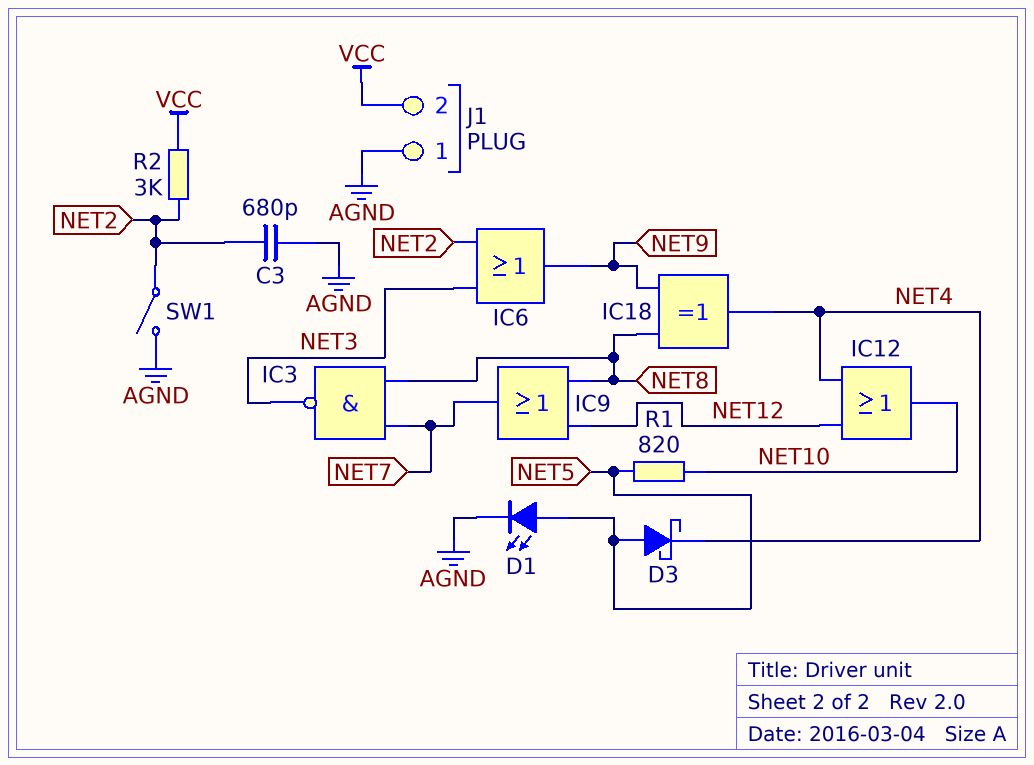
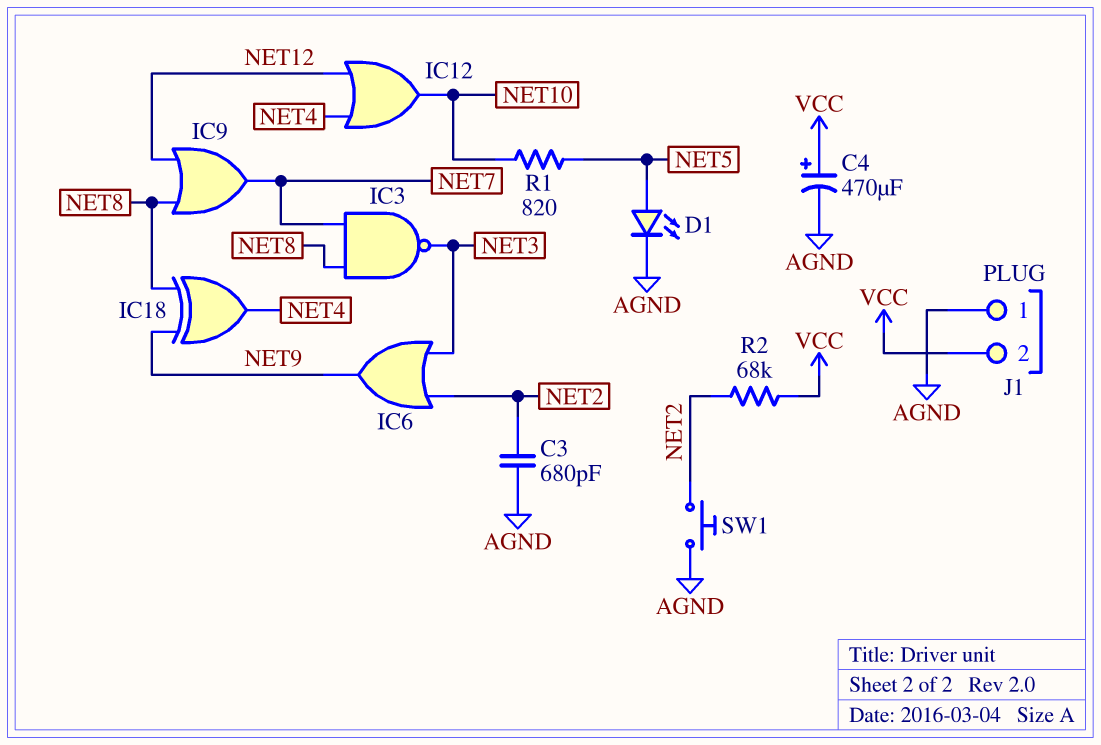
C4: none -> 470uF (plus VCC, minus AGND)
D3: schottky (A NET5, K NET4) -> none
R2: 3k (NET2, VCC) -> 68k (NET2, VCC)
SW1: switch (AGND, NET2) -> button (AGND, NET2)

